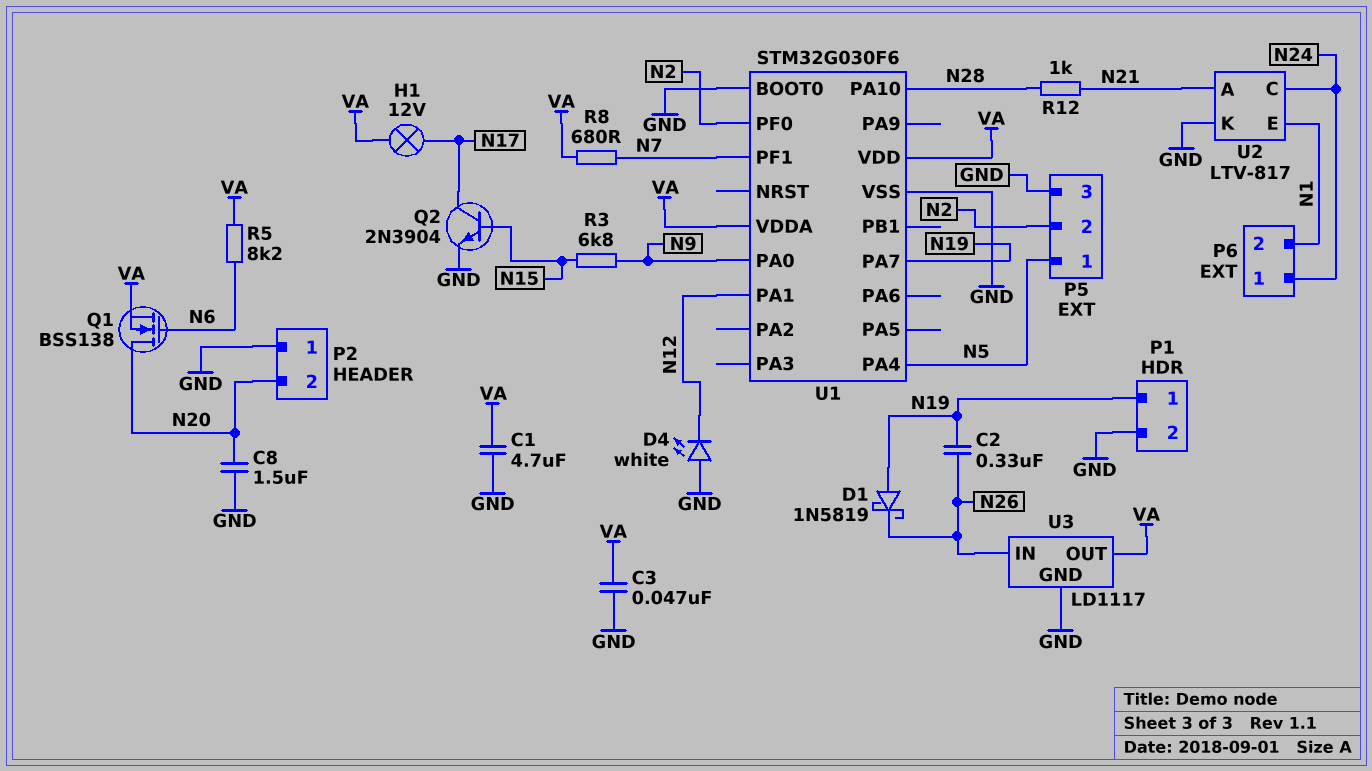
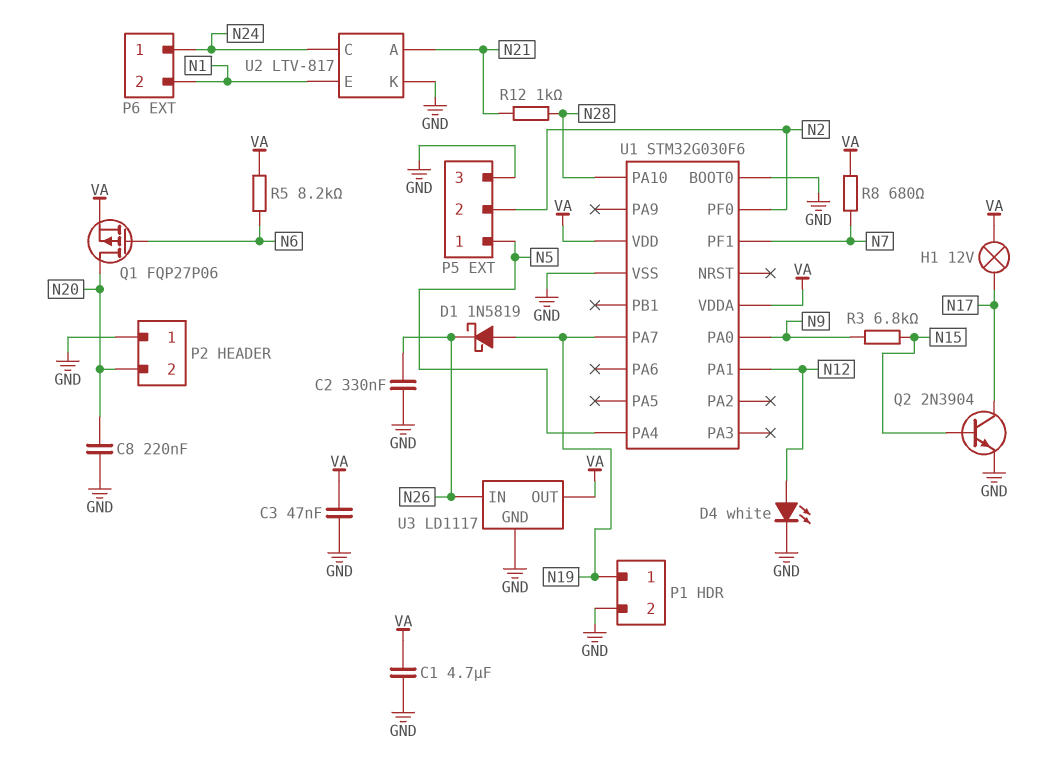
C2: 330nF (N19, N26) -> 330nF (GND, N26)
C8: 1.5uF (GND, N20) -> 220nF (GND, N20)
D4: LED white (A GND, K N12) -> LED white (A N12, K GND)
Q1: NMOS BSS138 (G N6, D N20, S VA) -> PMOS FQP27P06 (G N6, D N20, S VA)

